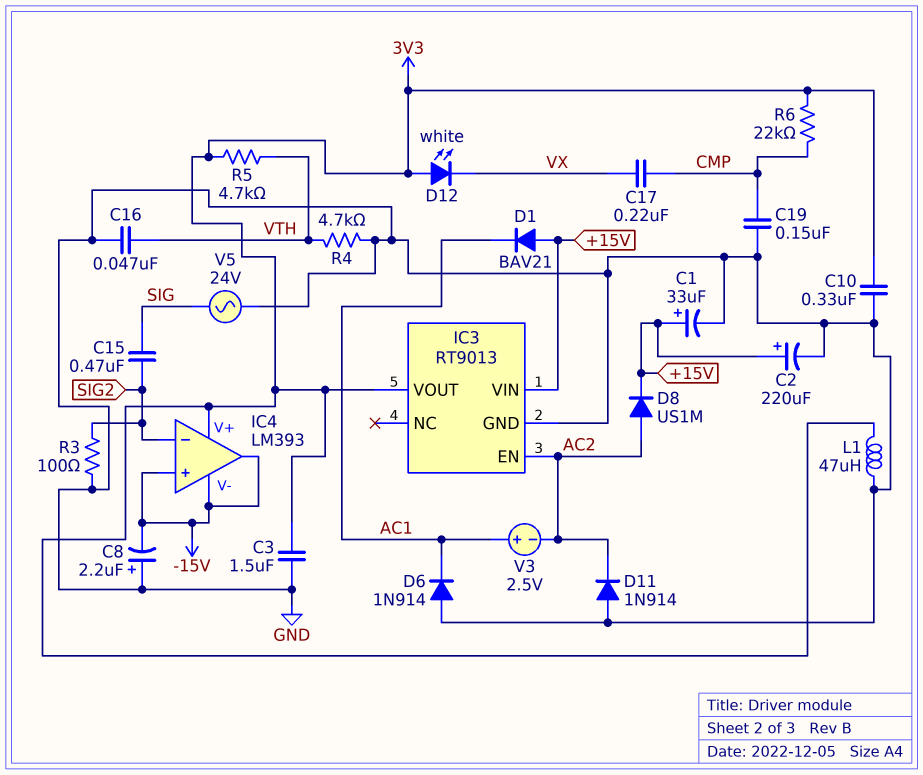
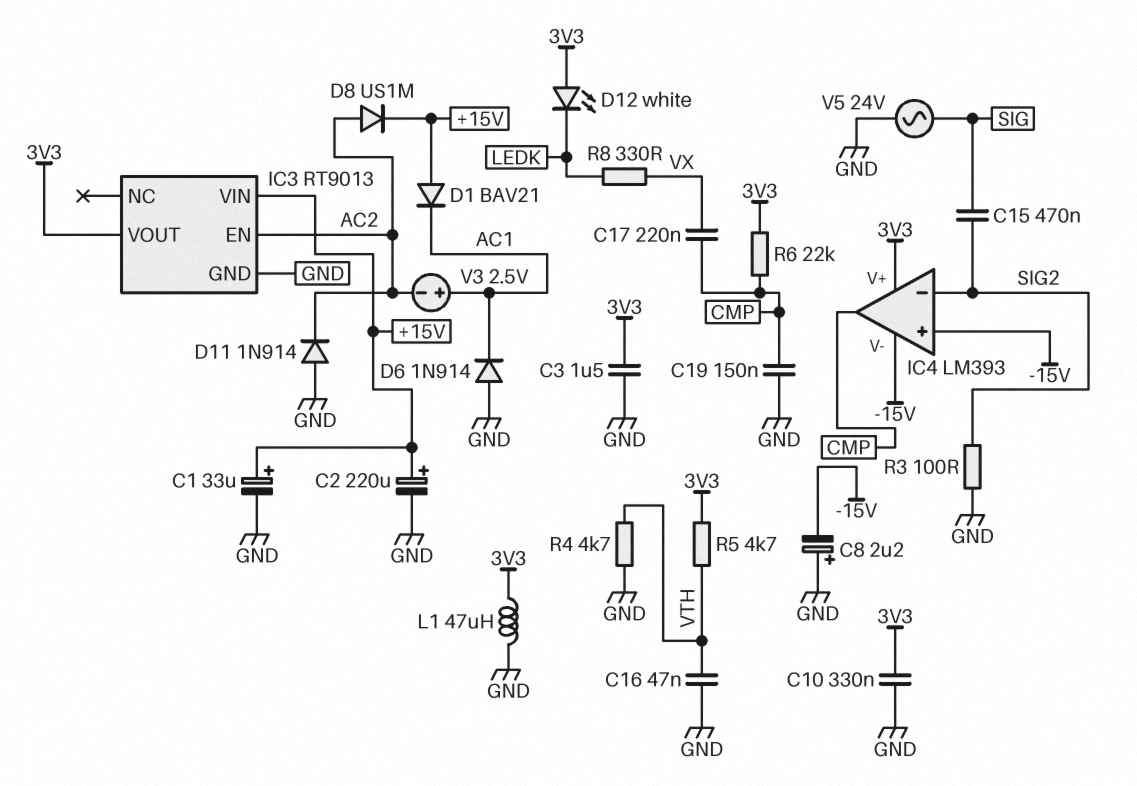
D12: LED white (A 3V3, K VX) -> LED white (A 3V3, K LEDK)
IC4 pin out: -15V -> CMP
R8: none -> 330 (LEDK, VX)

